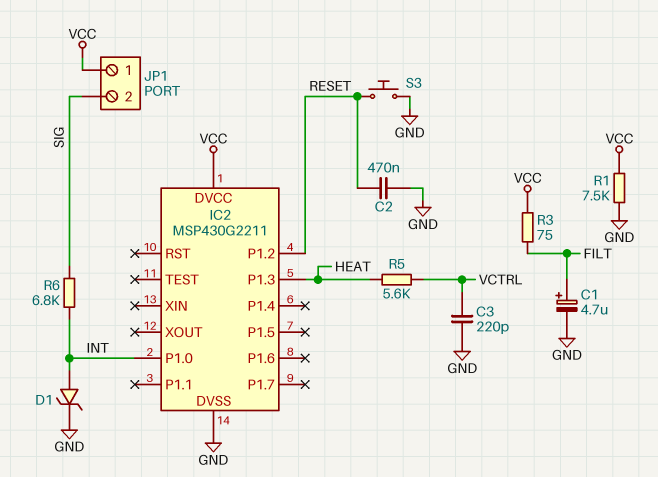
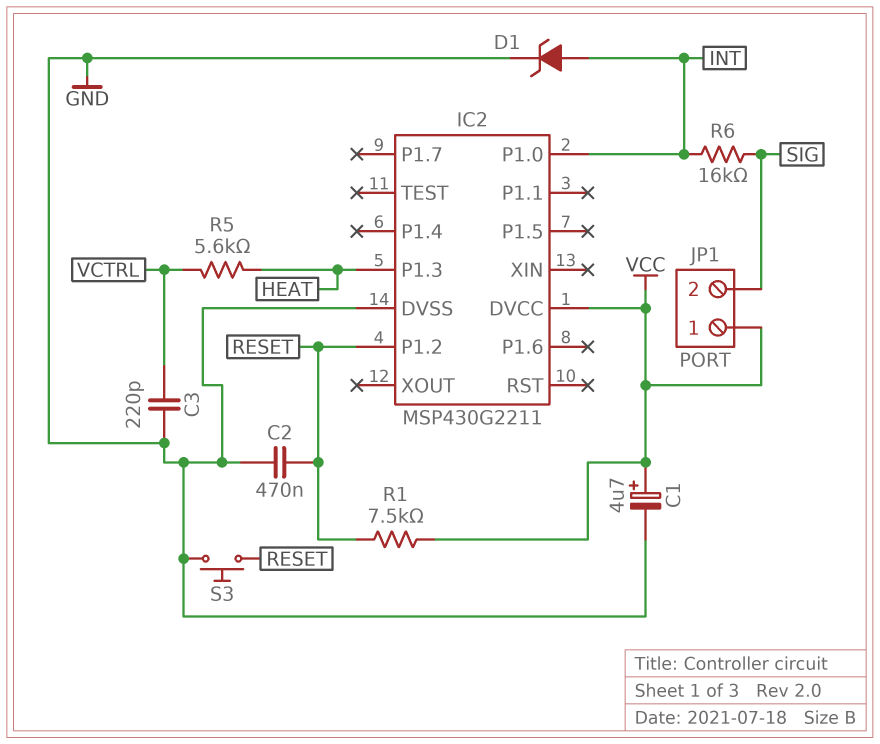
C1: 4.7uF (plus FILT, minus GND) -> 4.7uF (plus VCC, minus GND)
R1: 7.5k (GND, VCC) -> 7.5k (RESET, VCC)
R3: 75 (FILT, VCC) -> none
R6: 6.8k (INT, SIG) -> 16k (INT, SIG)

